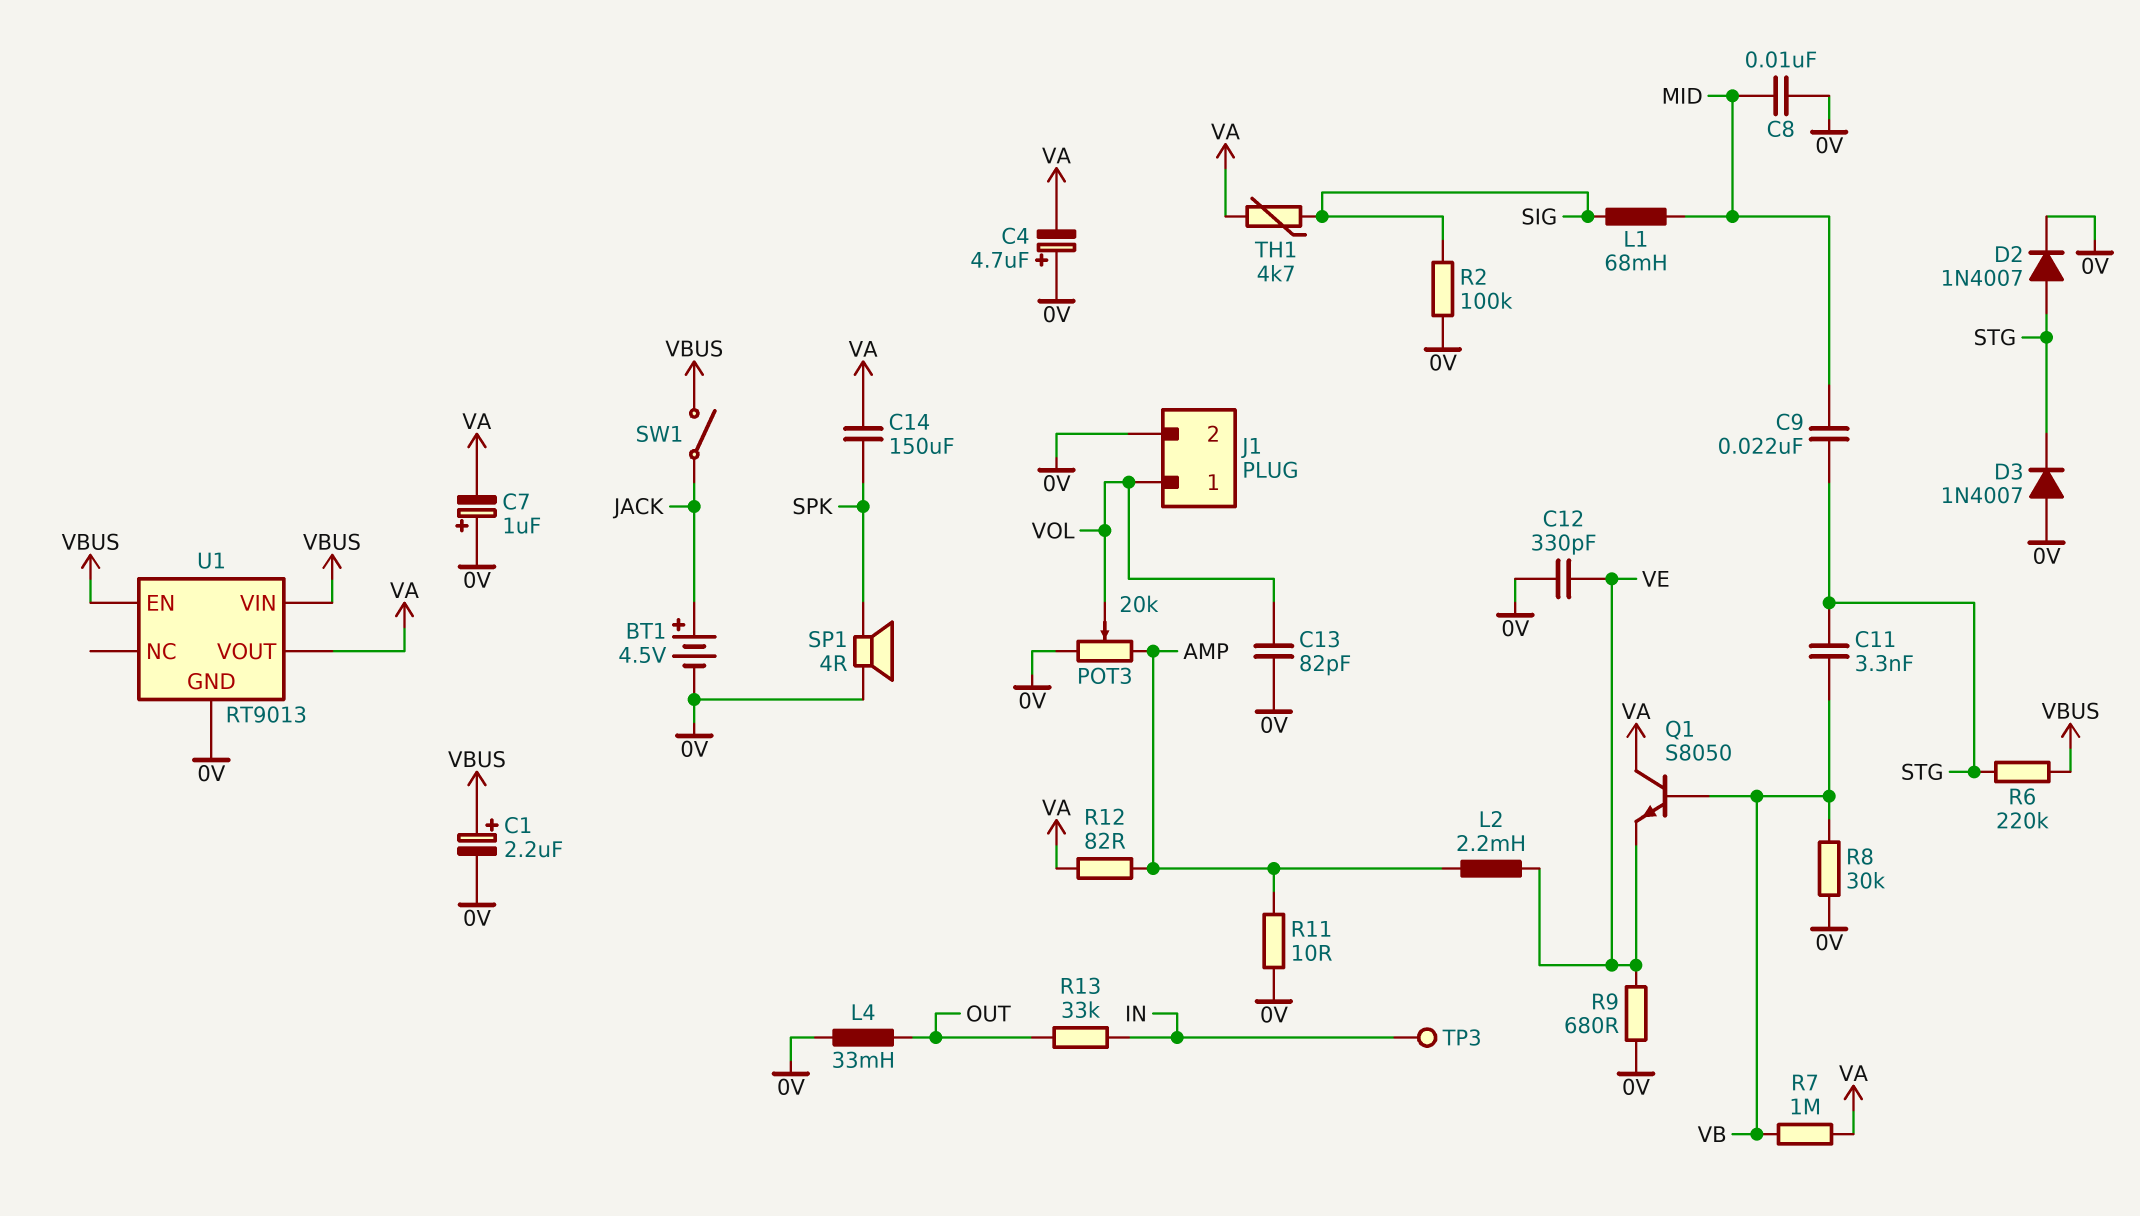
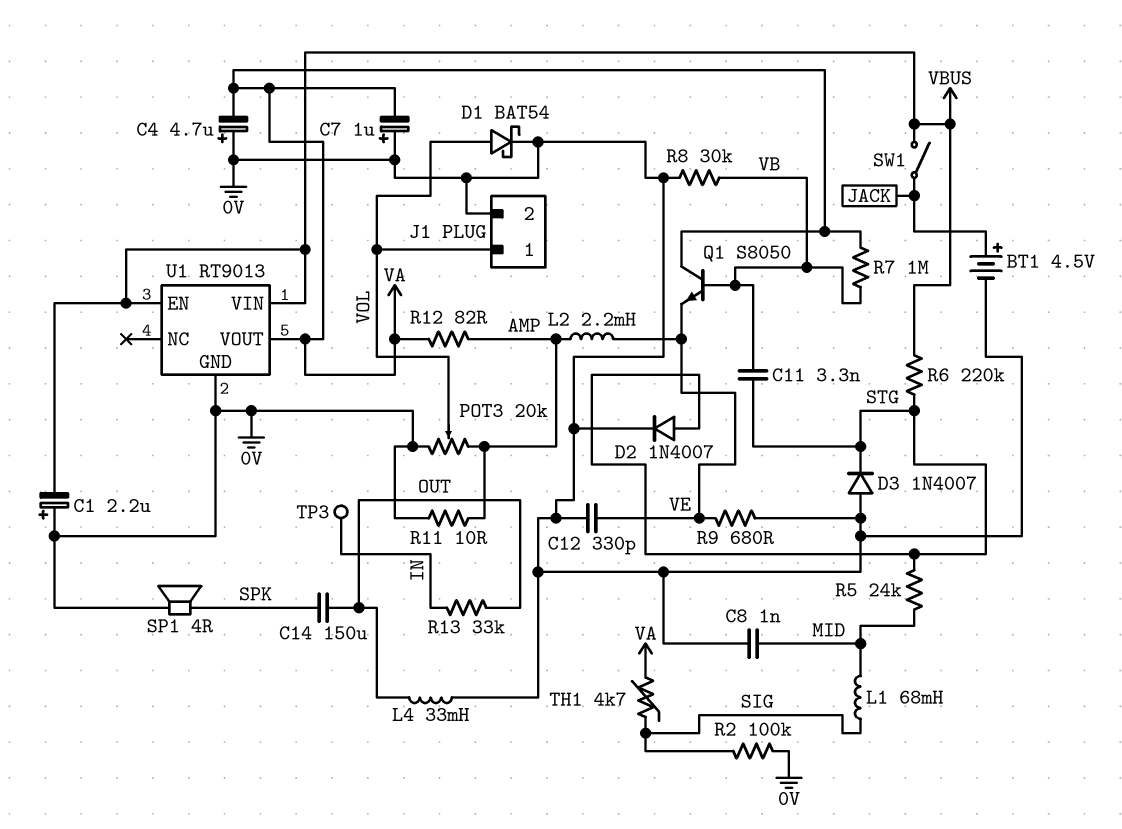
C1: 2.2uF (plus VBUS, minus 0V) -> 2.2uF (plus 0V, minus VBUS)
C8: 10nF (0V, MID) -> 1nF (0V, MID)
C9: 22nF (MID, STG) -> none
C13: 82pF (0V, VOL) -> none
C14: 150uF (SPK, VA) -> 150uF (OUT, SPK)
D1: none -> schottky BAT54 (A VOL, K 0V)
R5: none -> 24k (MID, STG)

